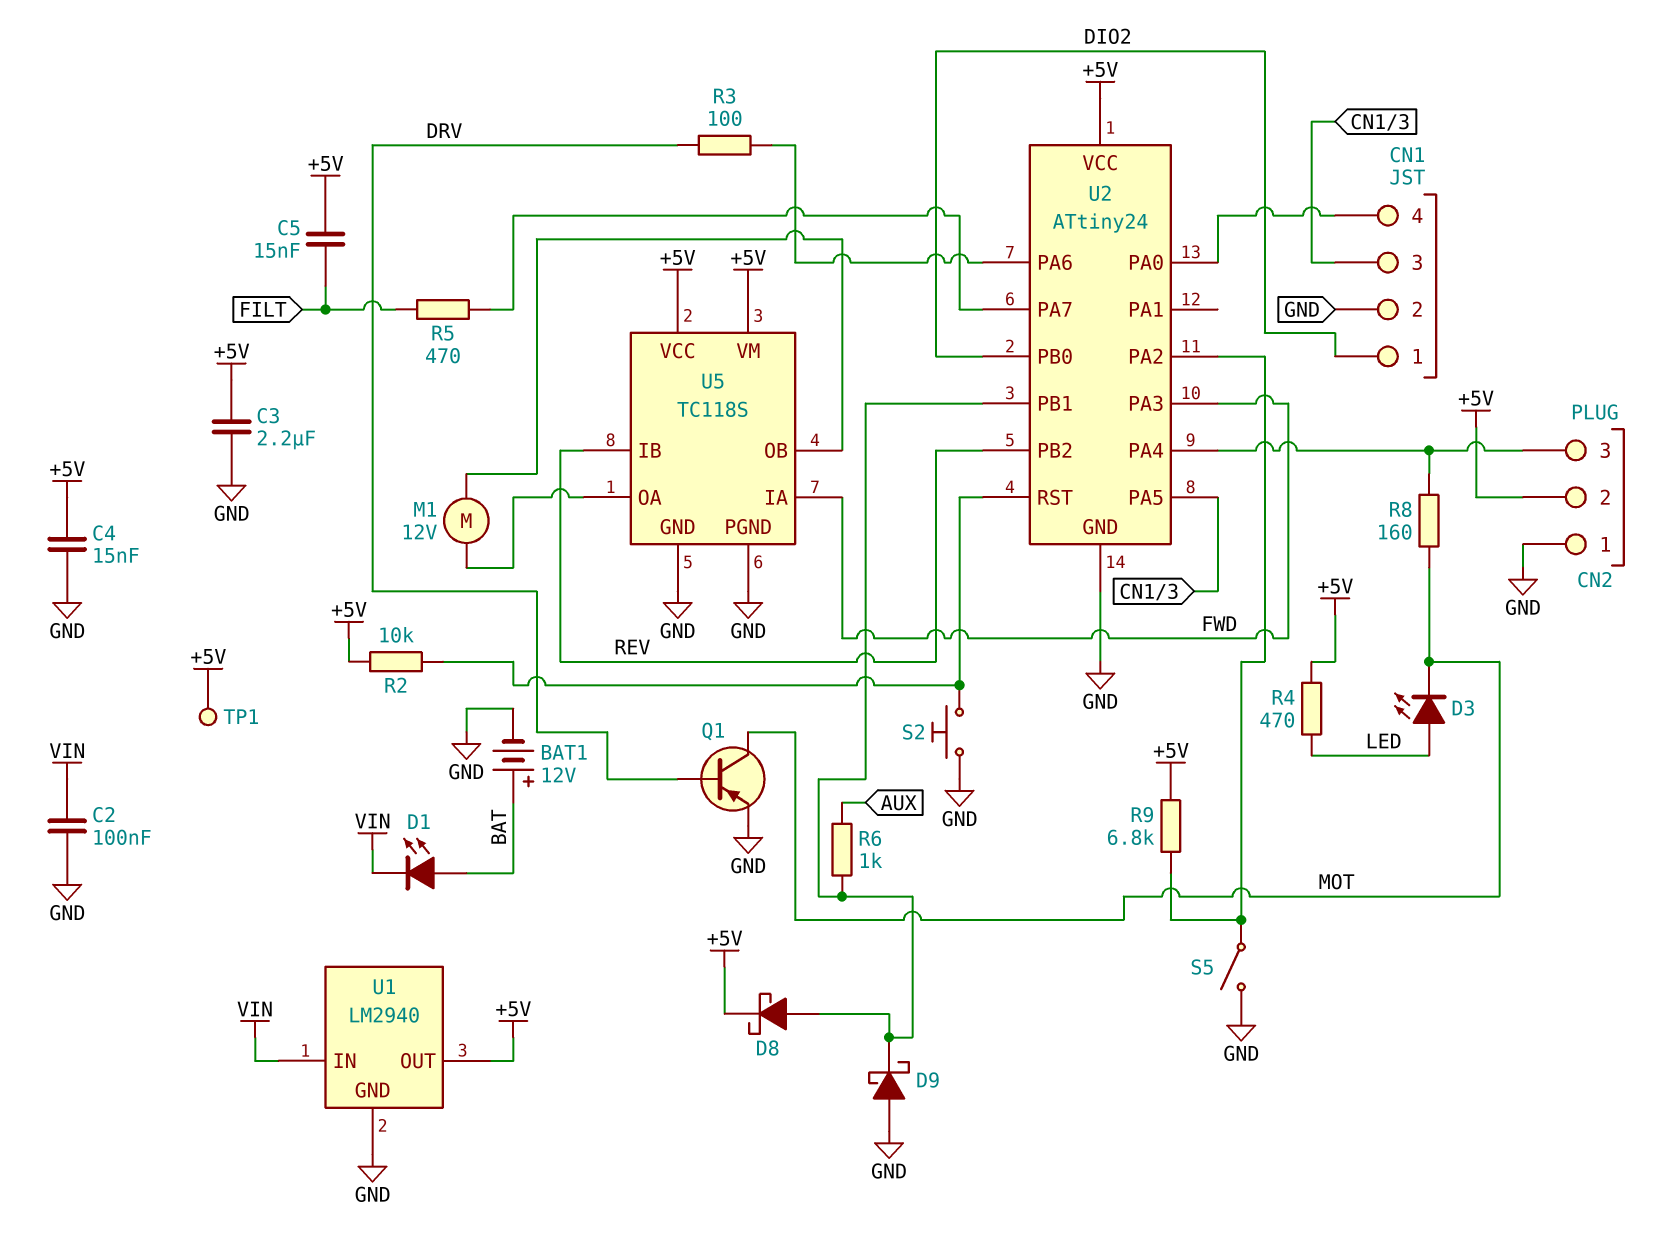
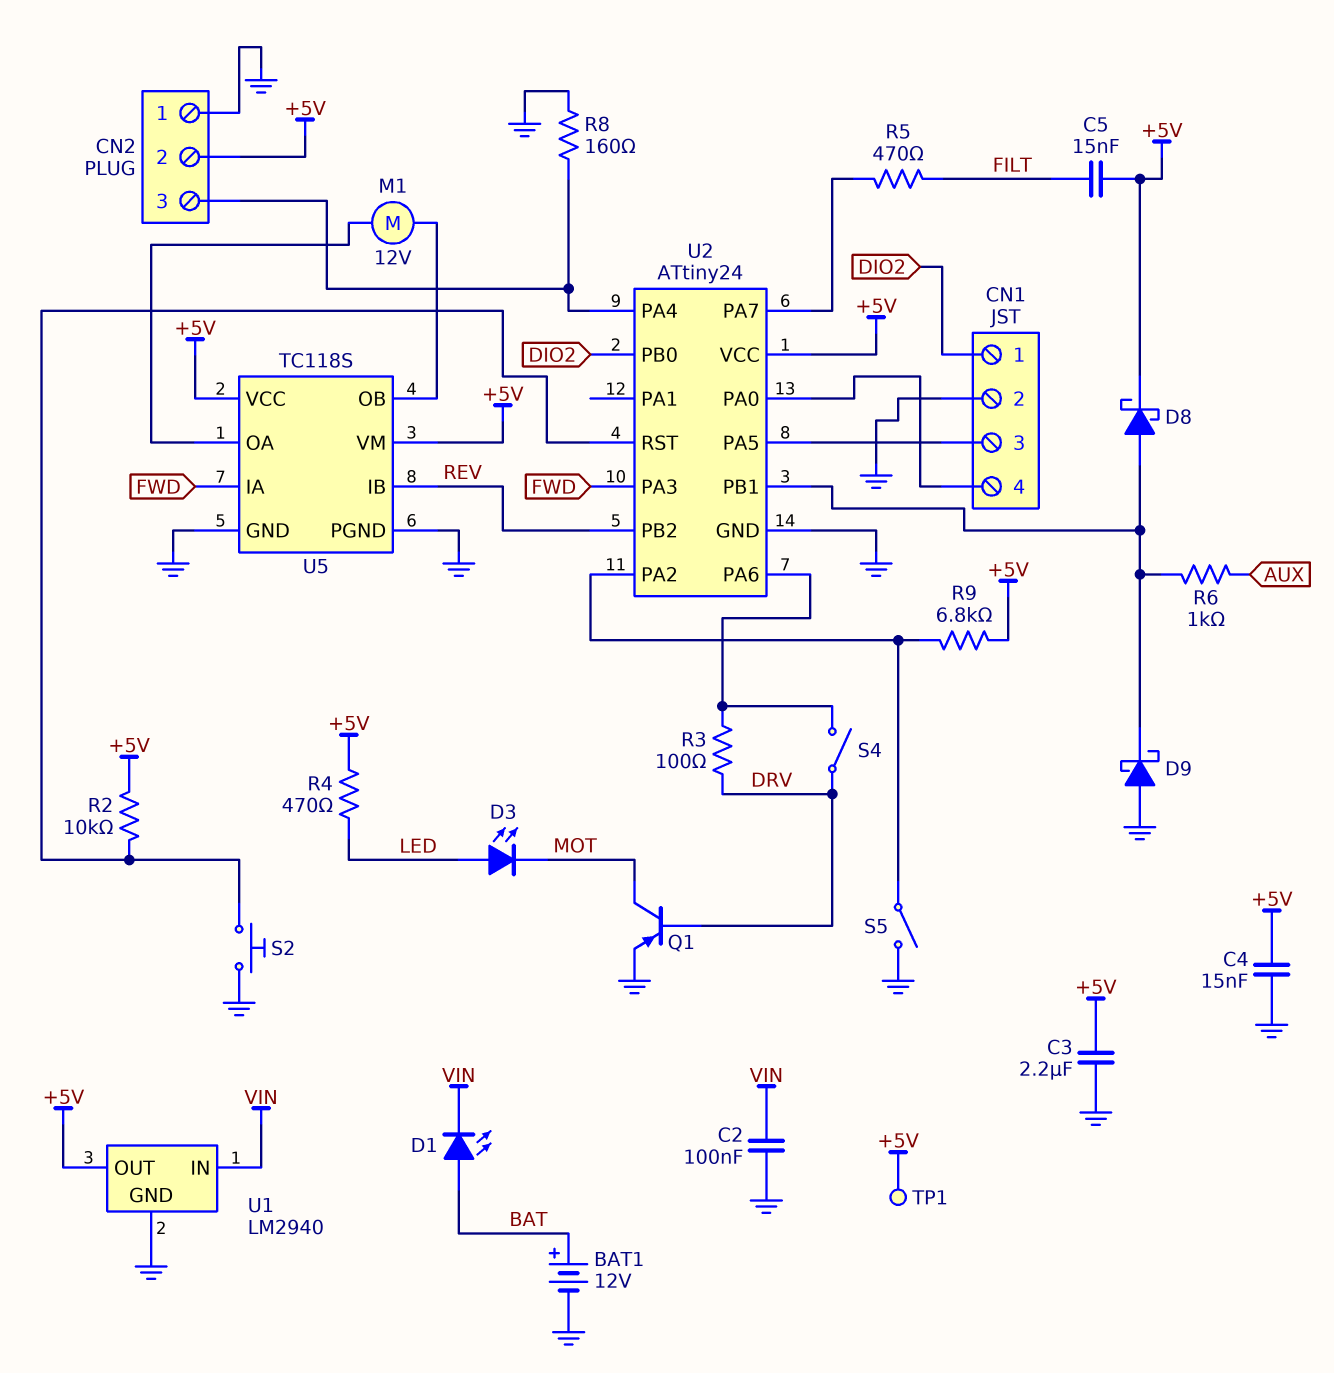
R8: 160 (CN2/3, MOT) -> 160 (CN2/3, GND)
S4: none -> switch (DRV, U2/PA6)

